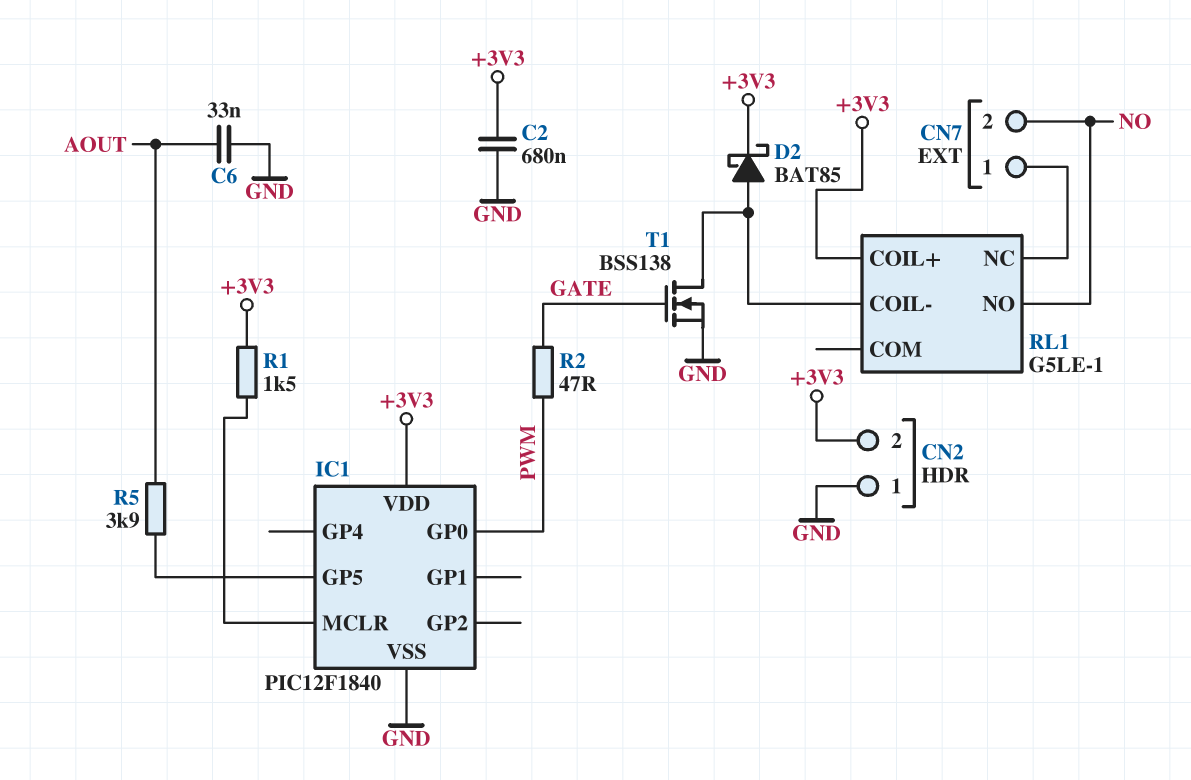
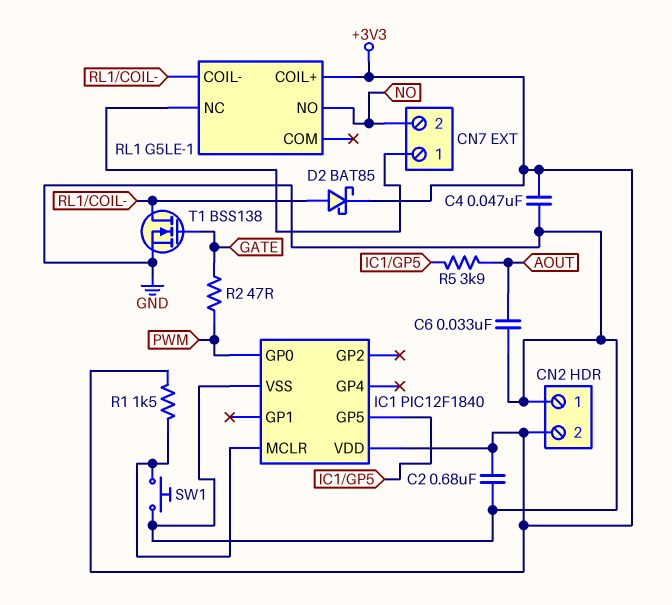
C4: none -> 47nF (+3V3, GND)
SW1: none -> button (GND, IC1/MCLR)

